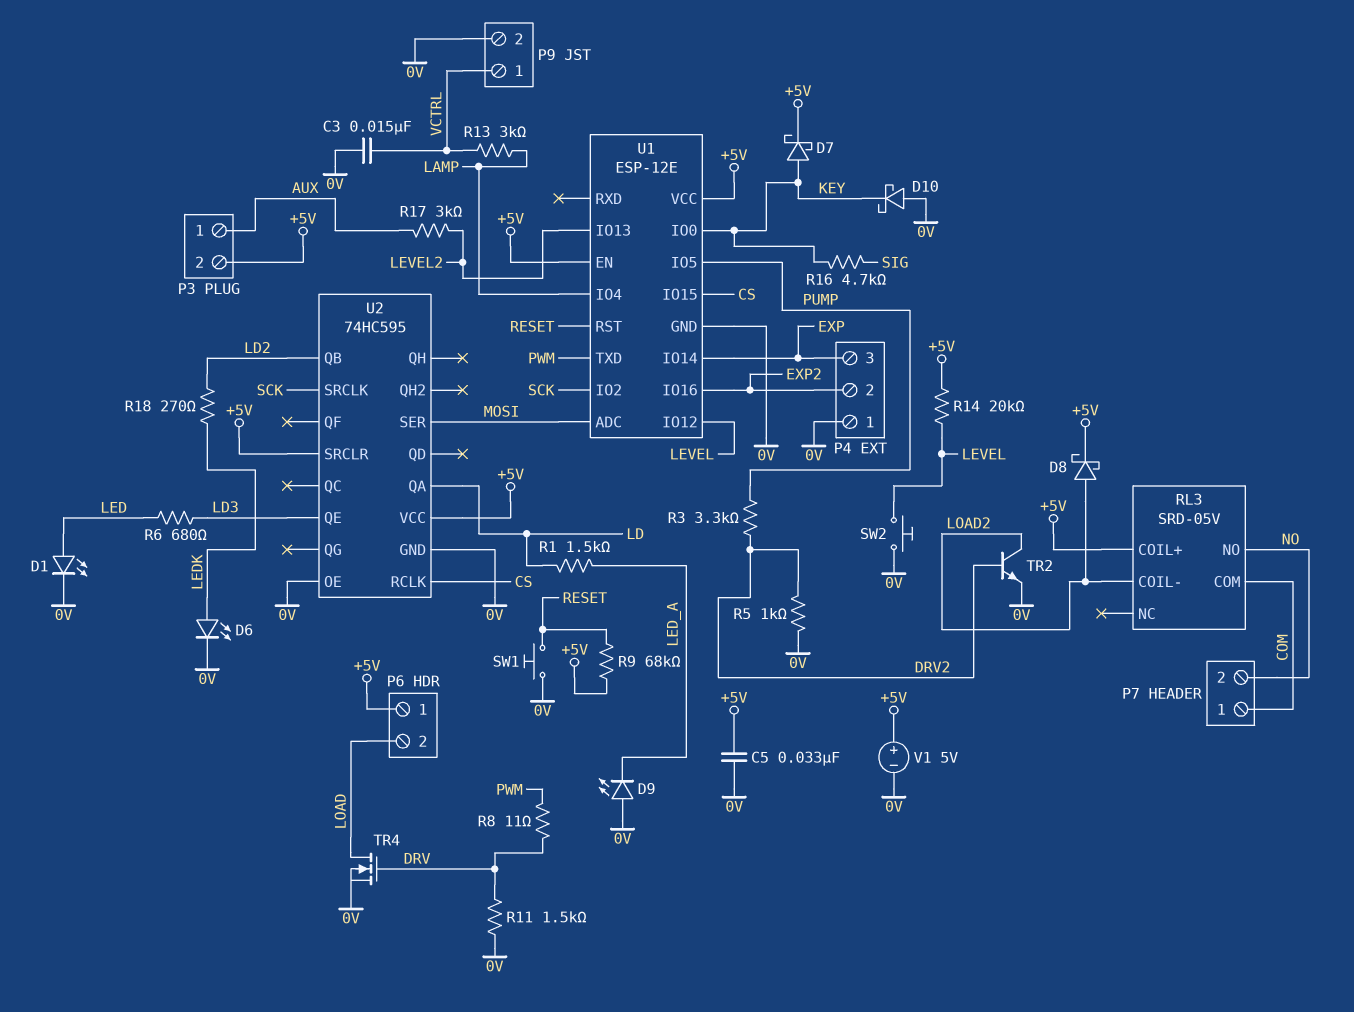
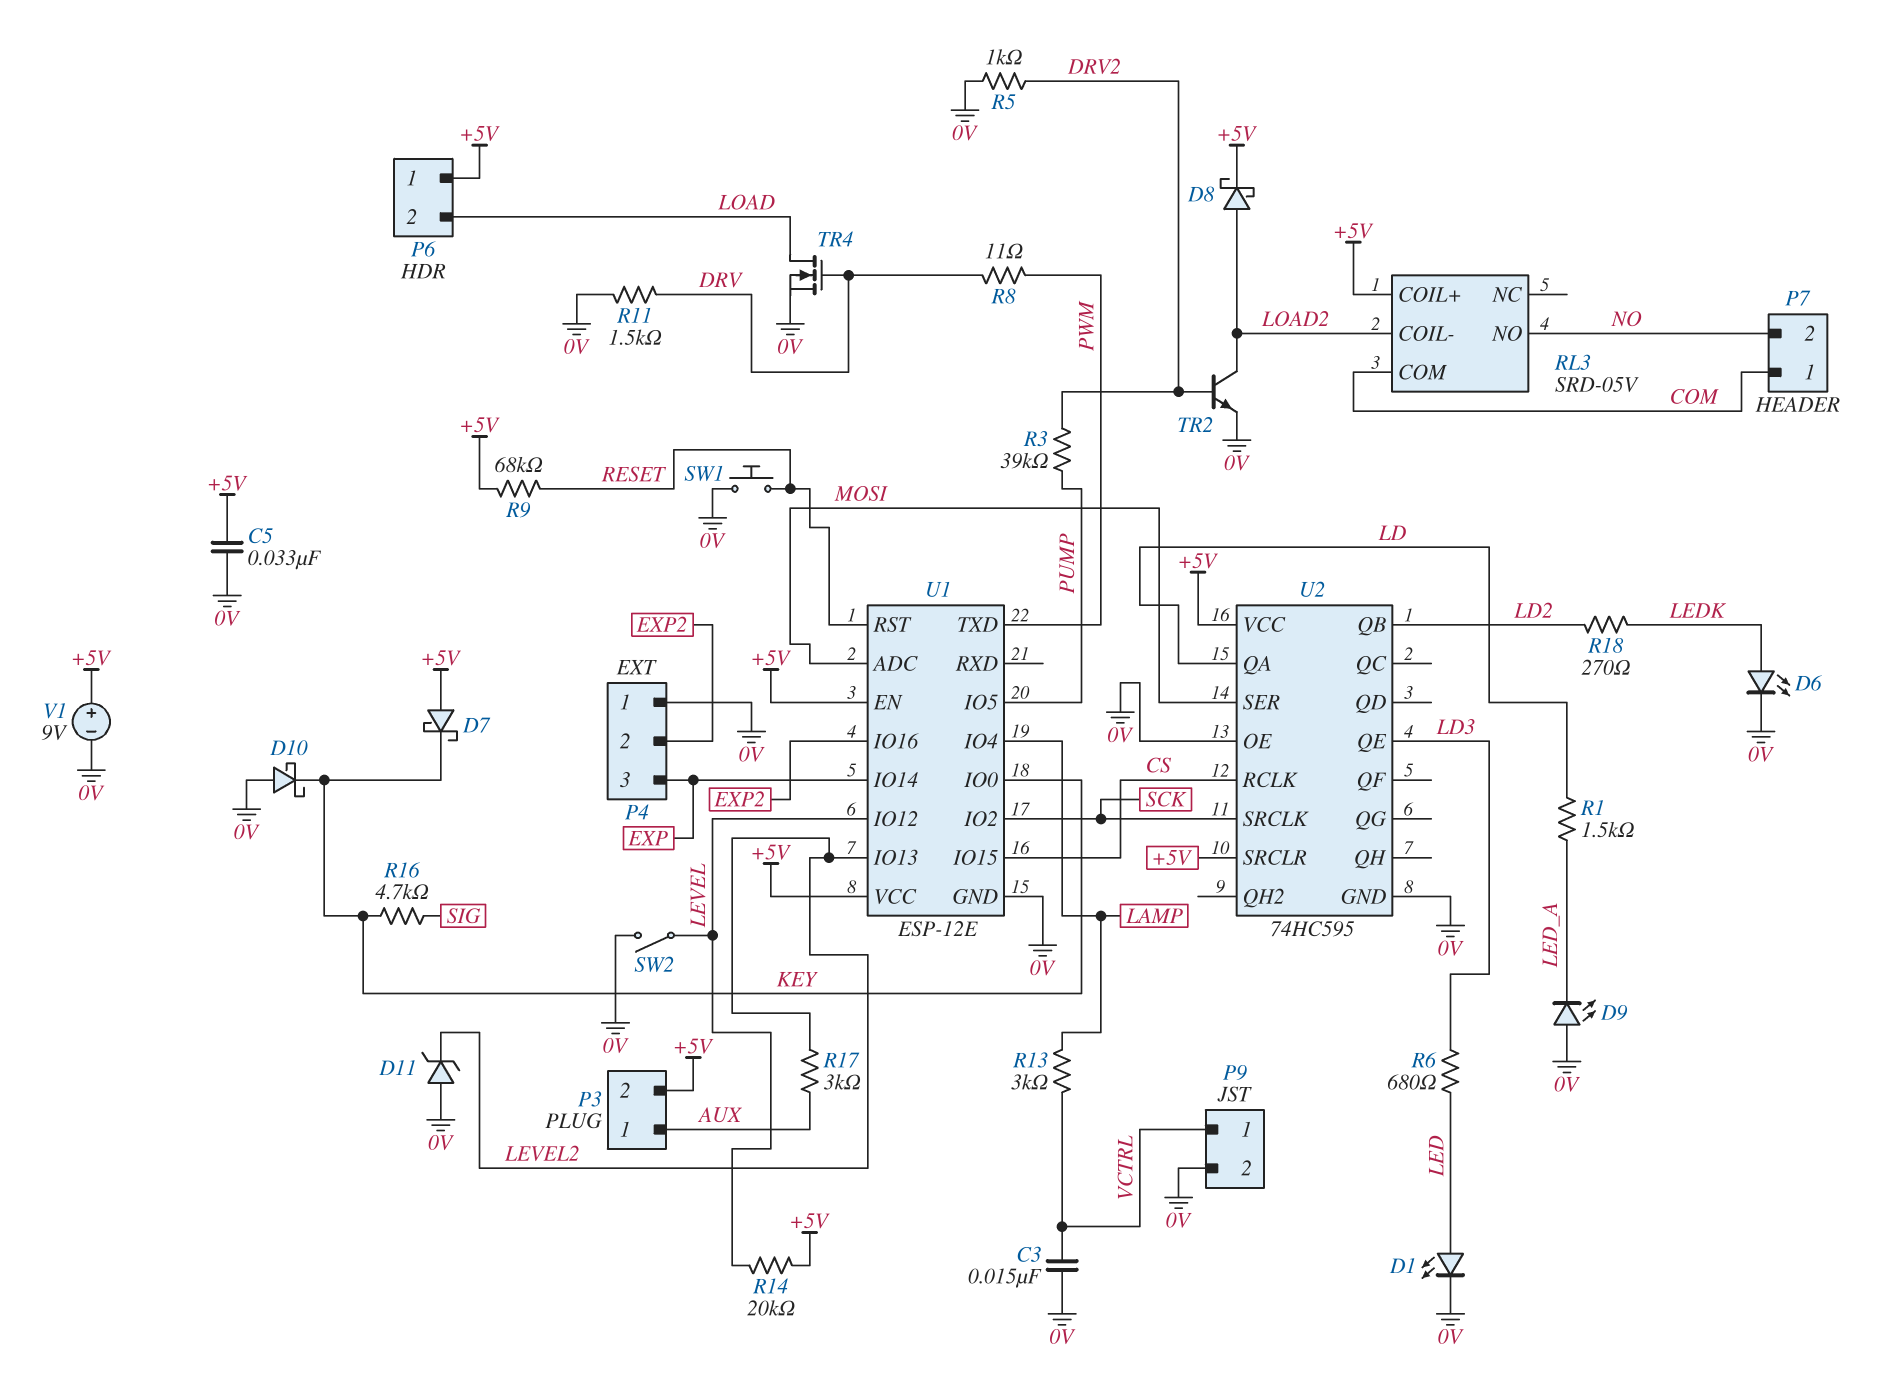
D7: schottky (A KEY, K +5V) -> schottky (A +5V, K KEY)
D11: none -> zener (A 0V, K LEVEL2)
R3: 3.3k (DRV2, PUMP) -> 39k (DRV2, PUMP)
SW2: button (0V, LEVEL) -> switch (0V, LEVEL)
V1: 5V (plus +5V, minus 0V) -> 9V (plus +5V, minus 0V)

